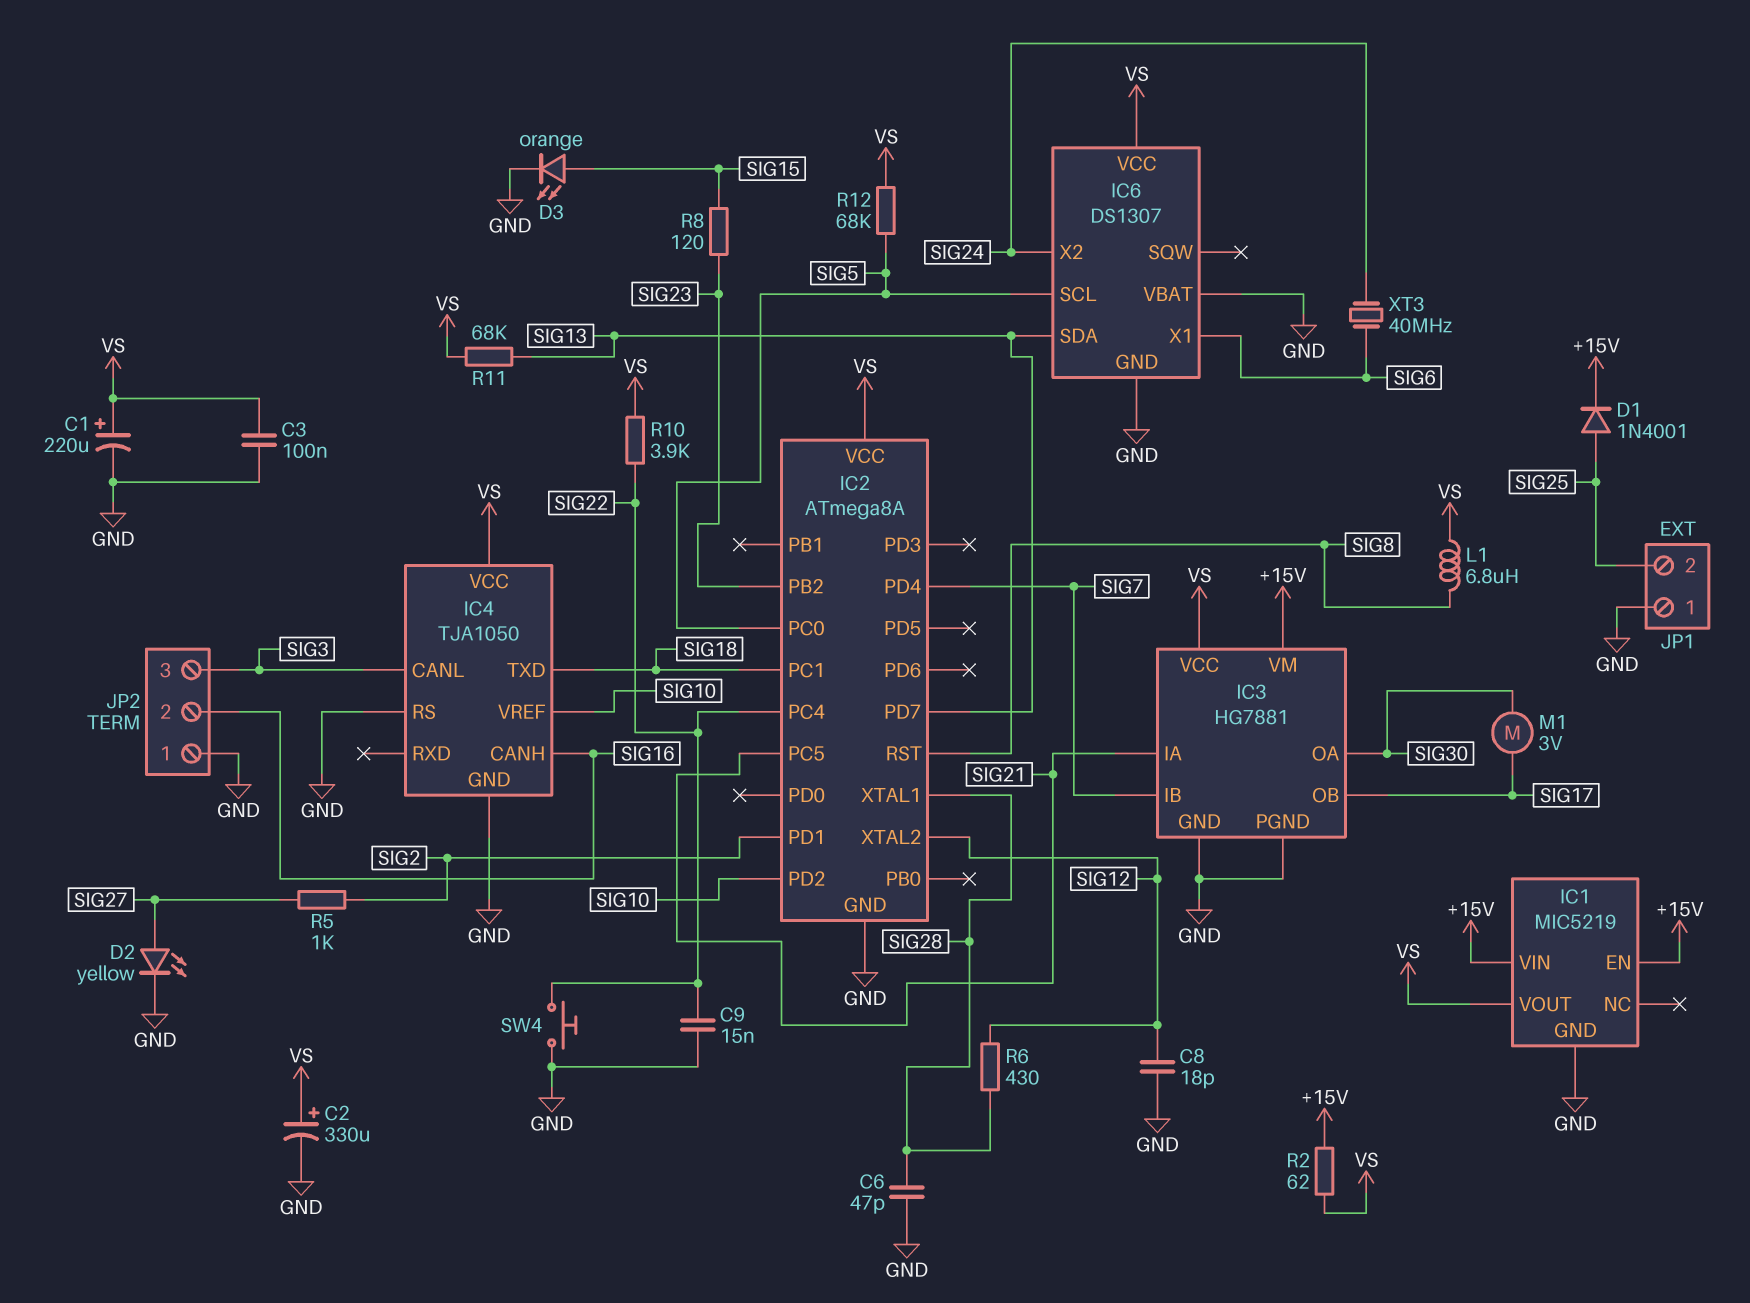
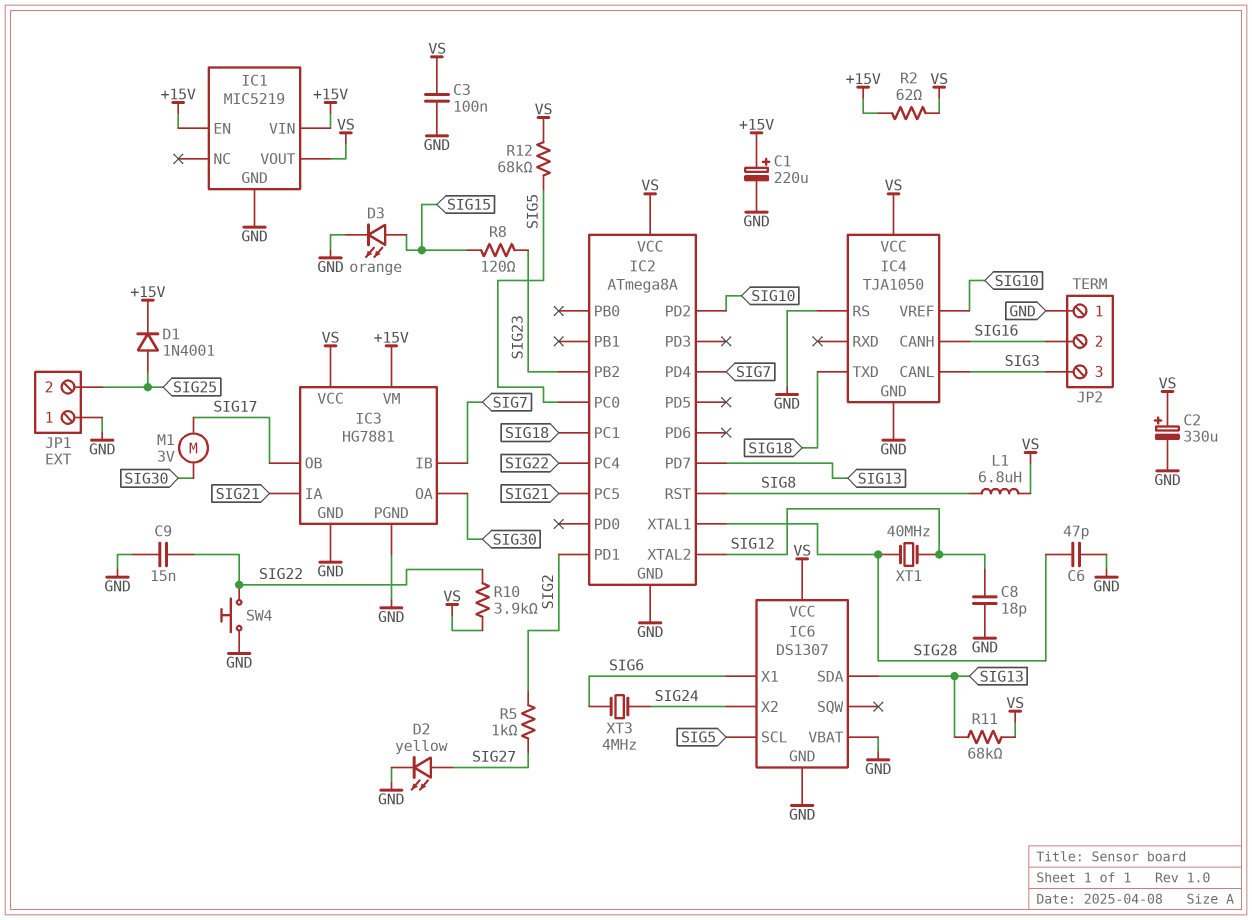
C1: 220uF (plus VS, minus GND) -> 220uF (plus +15V, minus GND)
R6: 430 (SIG12, SIG28) -> none
XT1: none -> 40MHz (SIG12, SIG28)
XT3: 40MHz (SIG6, SIG24) -> 4MHz (SIG6, SIG24)

